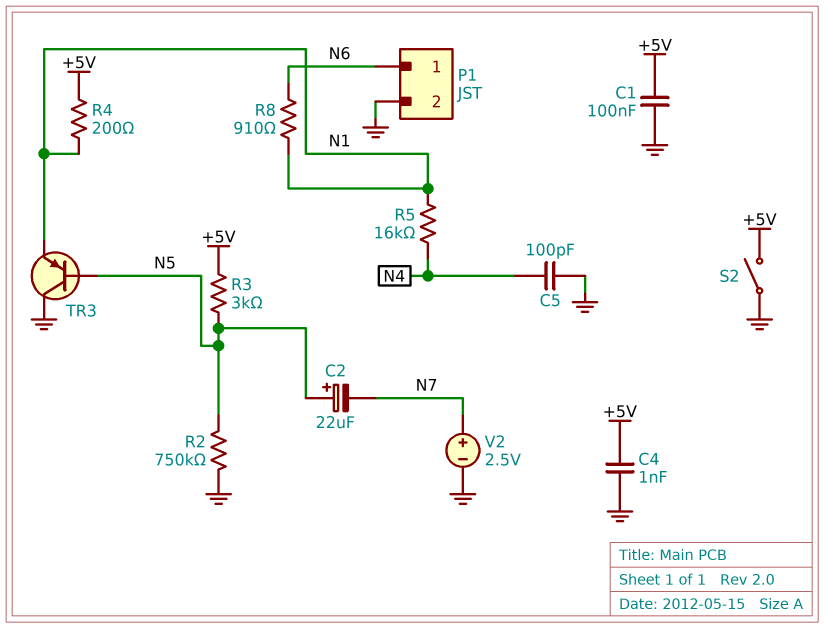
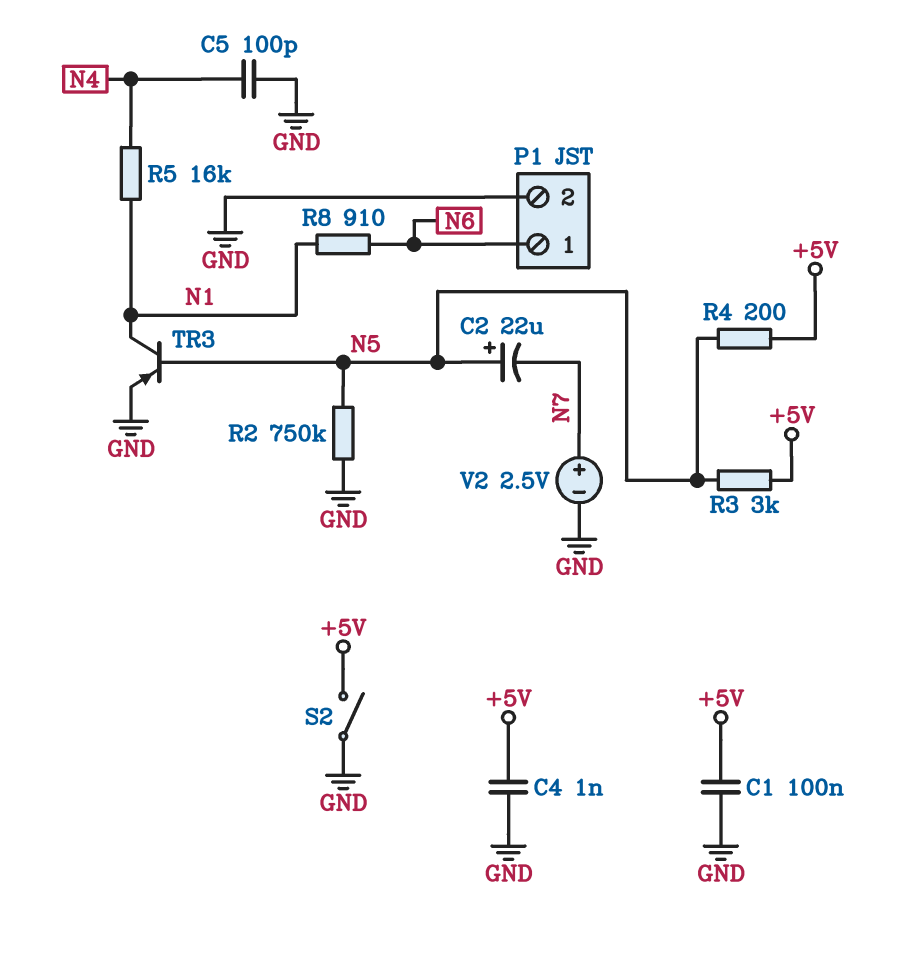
R4: 200 (+5V, N1) -> 200 (+5V, N5)
TR3: PNP (B N5, C GND, E N1) -> PNP (B N5, C N1, E GND)

